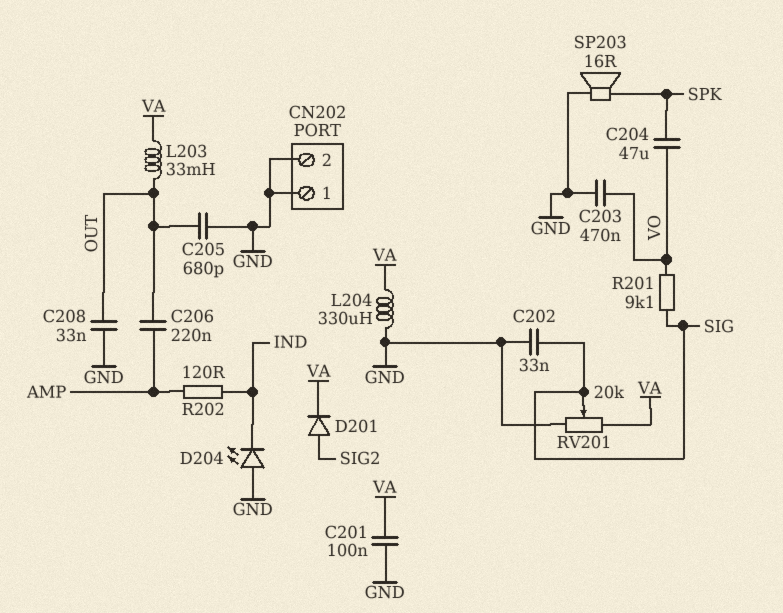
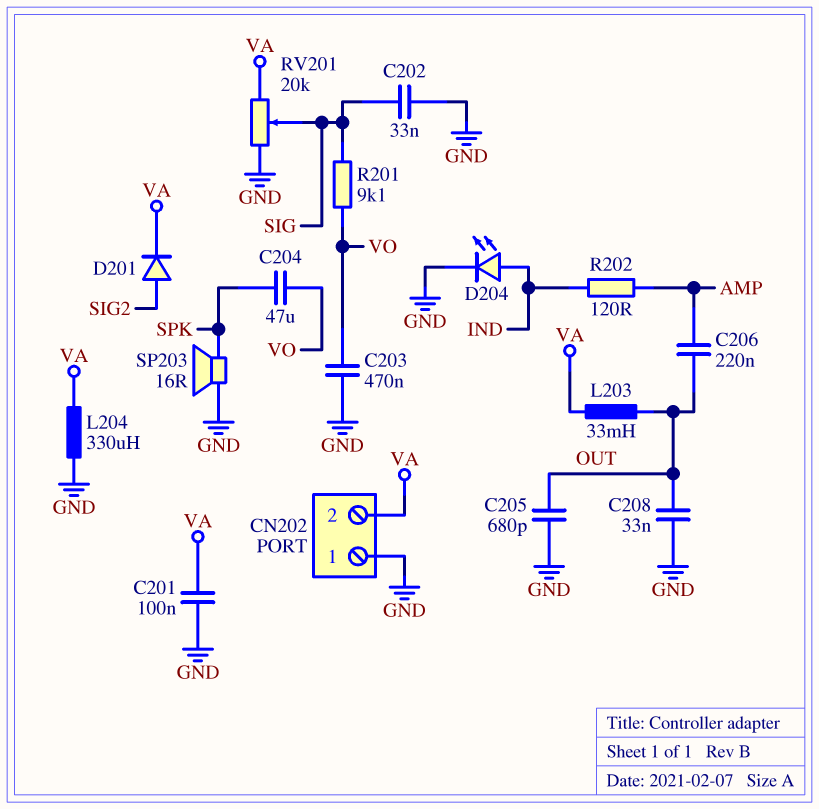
CN202 pin 2: GND -> VA
D204: LED (A GND, K IND) -> LED (A IND, K GND)

